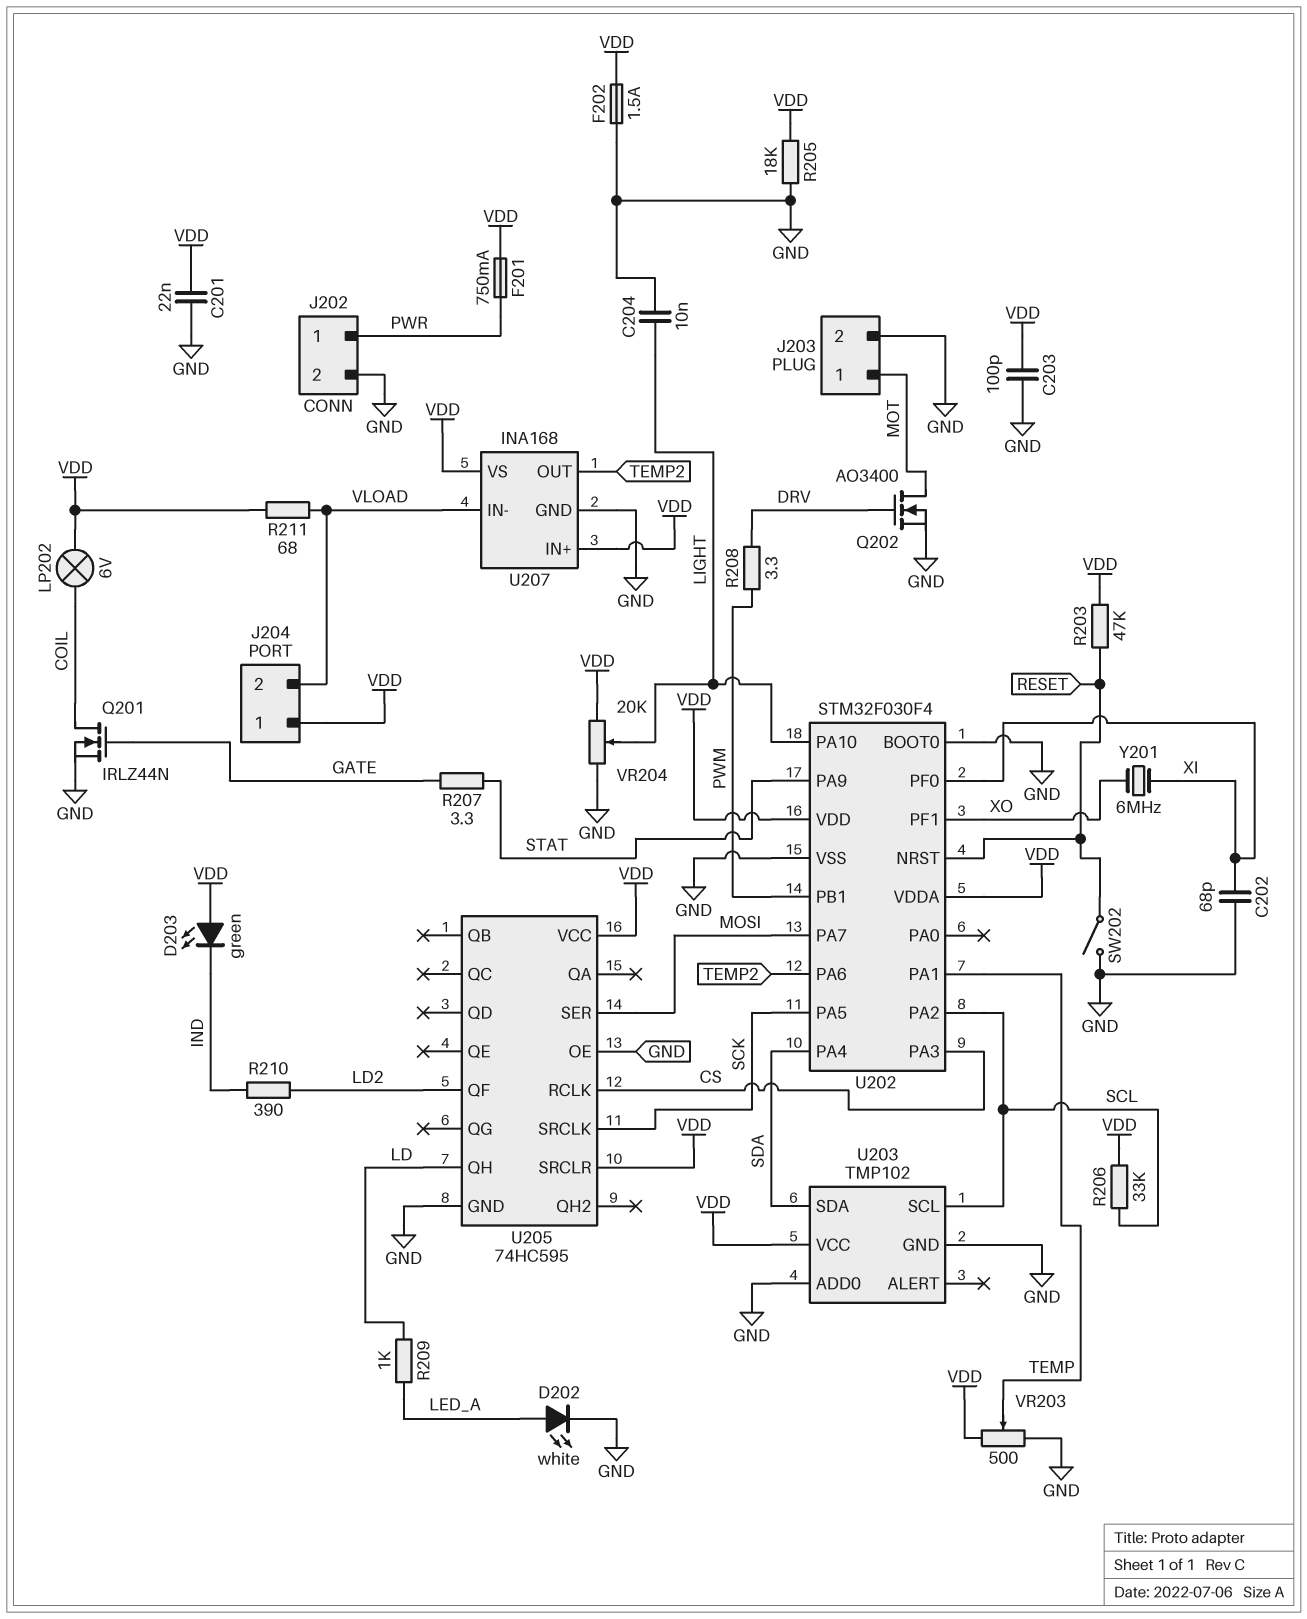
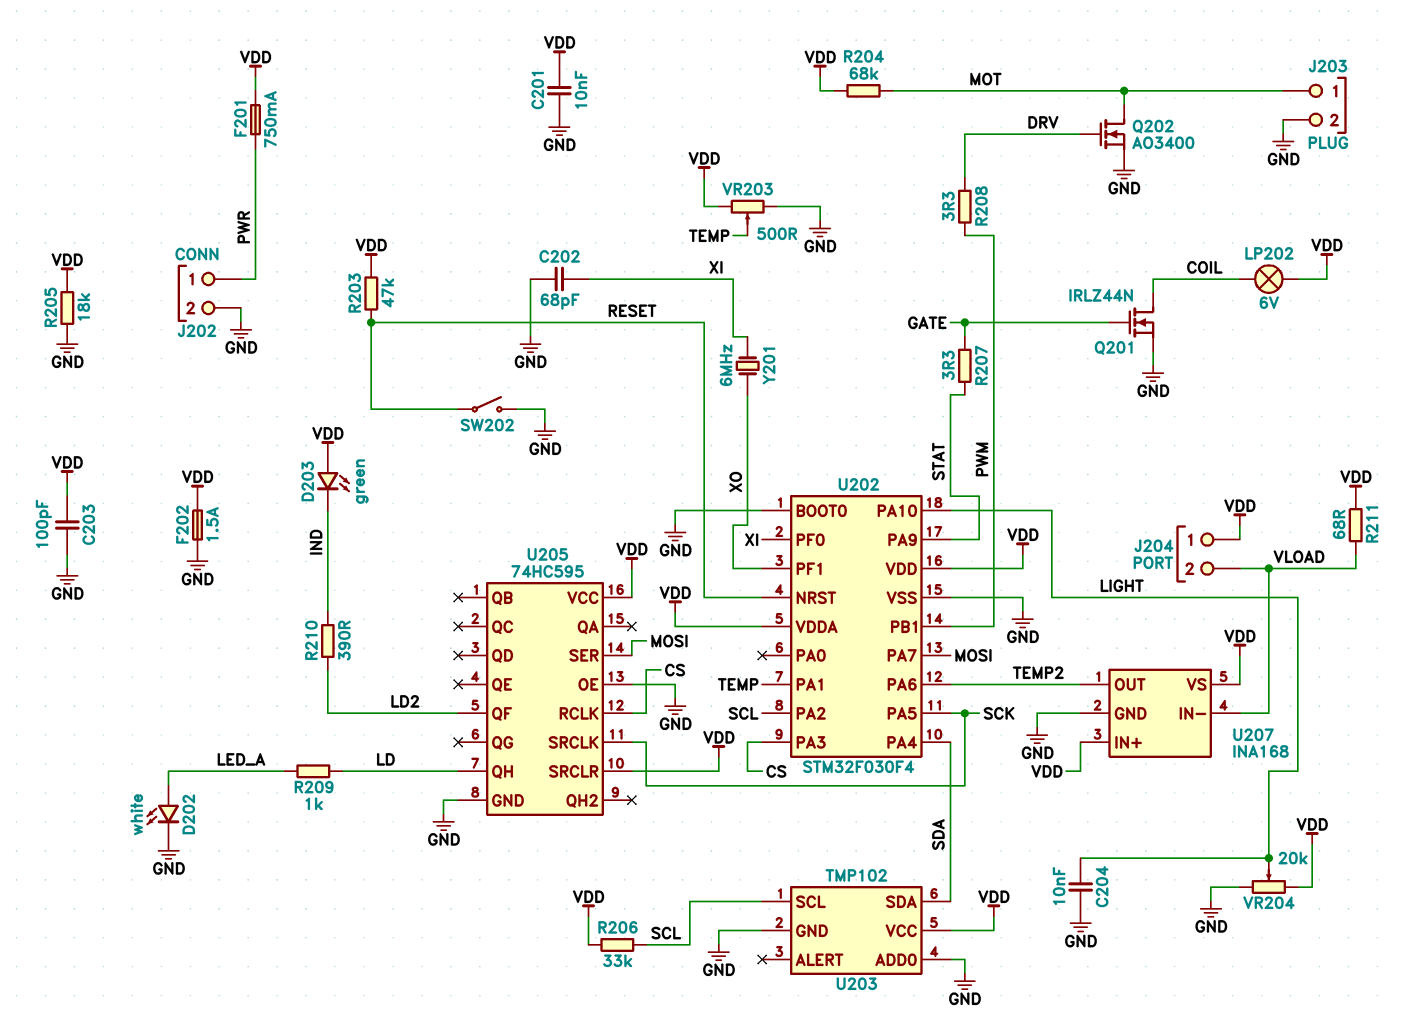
C201: 22nF (GND, VDD) -> 10nF (GND, VDD)
R204: none -> 68k (MOT, VDD)

